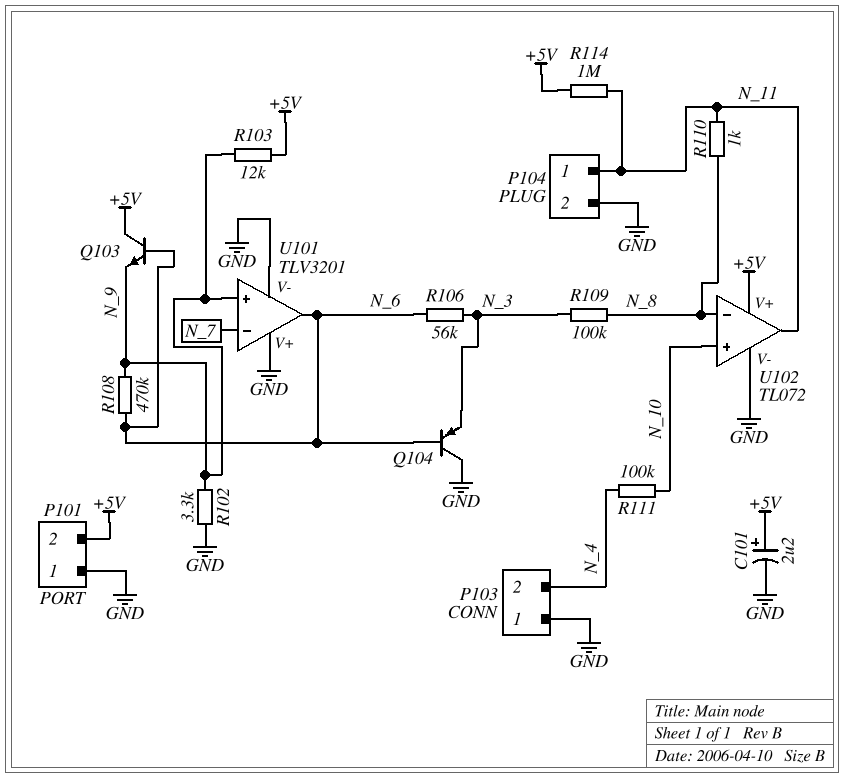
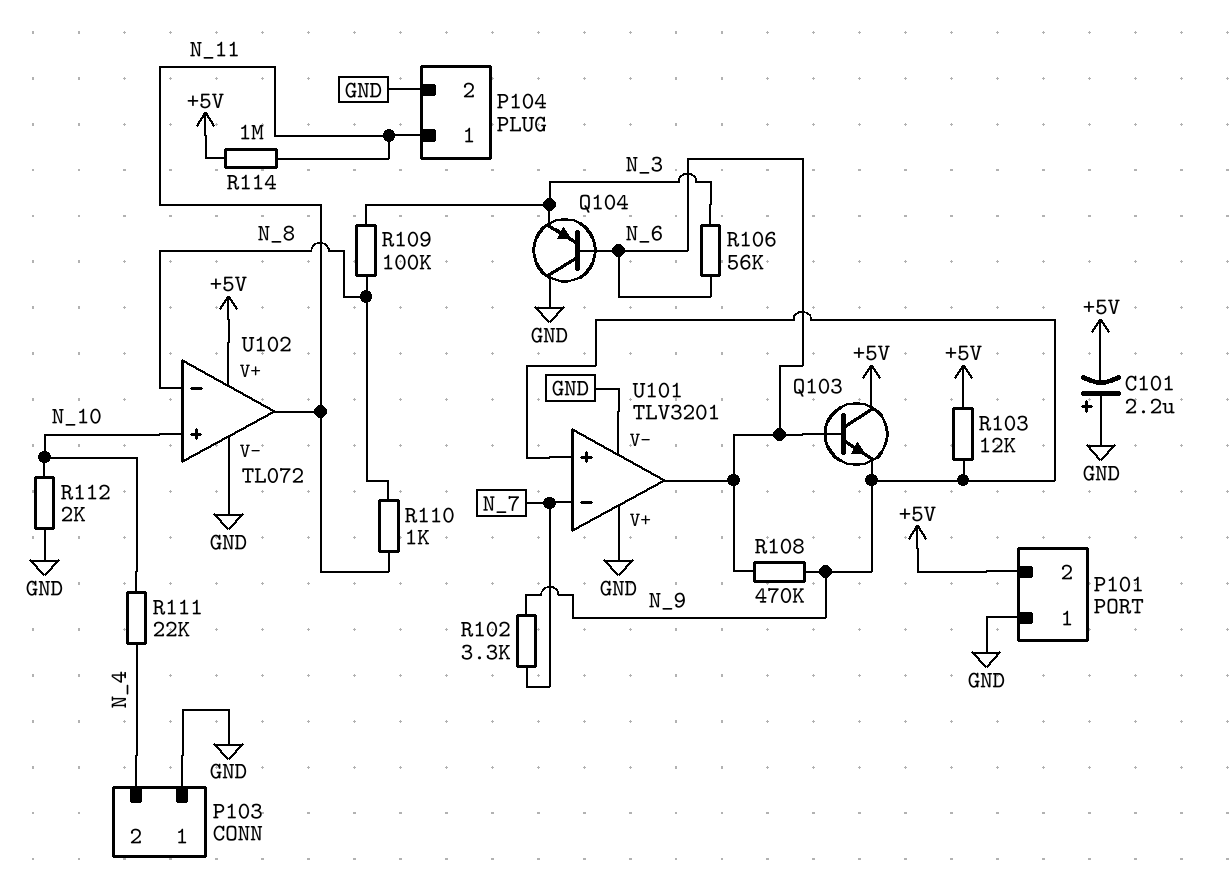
C101: 2.2uF (plus +5V, minus GND) -> 2.2uF (plus GND, minus +5V)
R102: 3.3k (GND, N_9) -> 3.3k (N_7, N_9)
R111: 100k (N_4, N_10) -> 22k (N_4, N_10)
R112: none -> 2k (GND, N_10)

